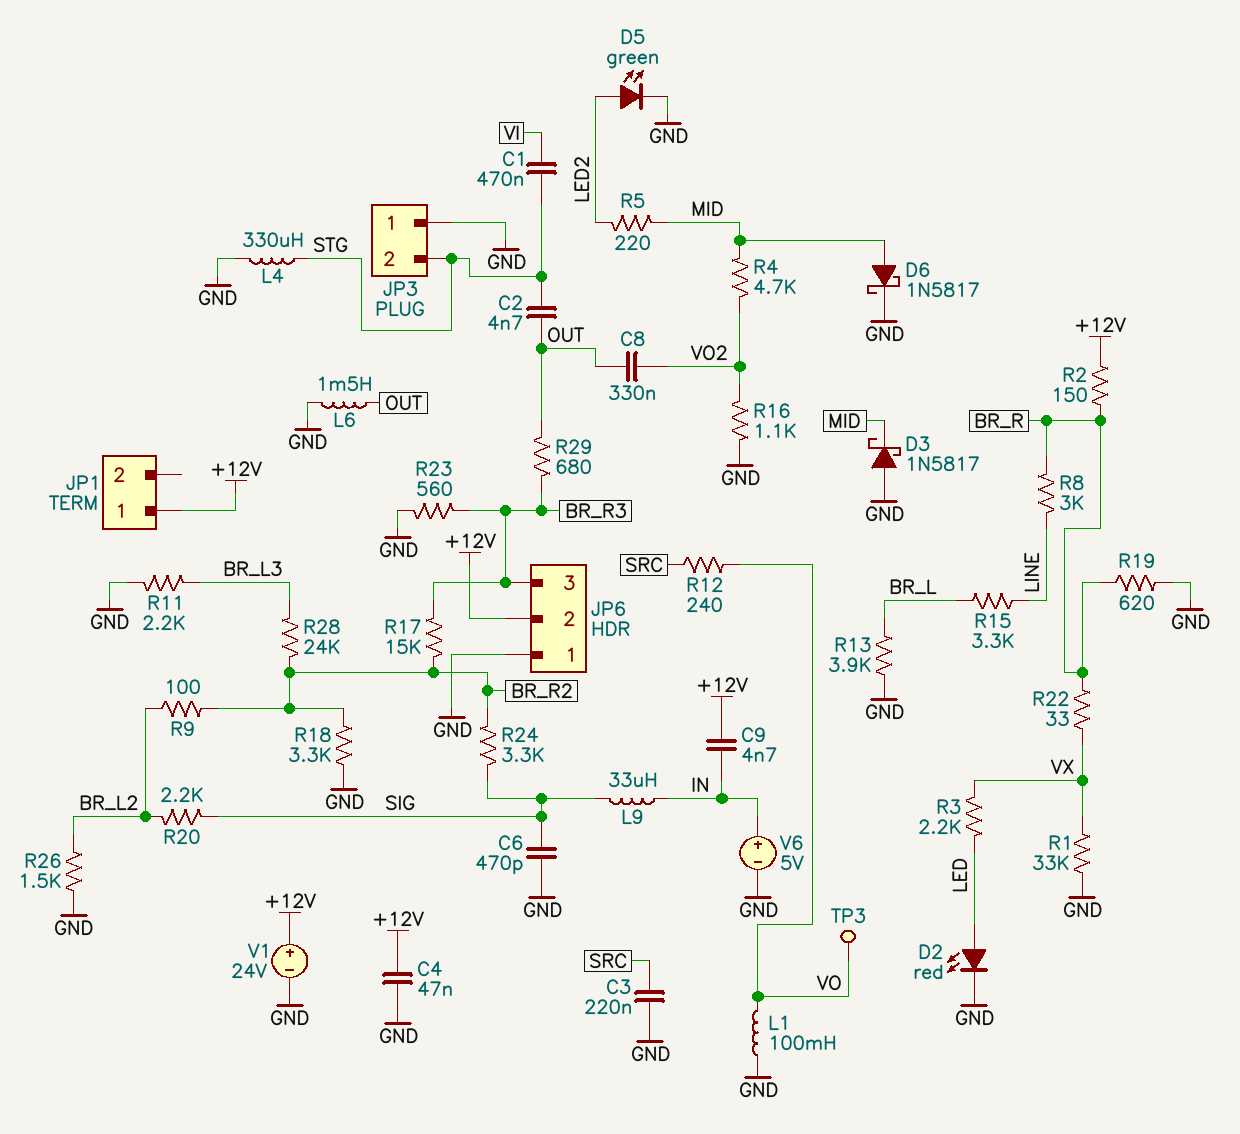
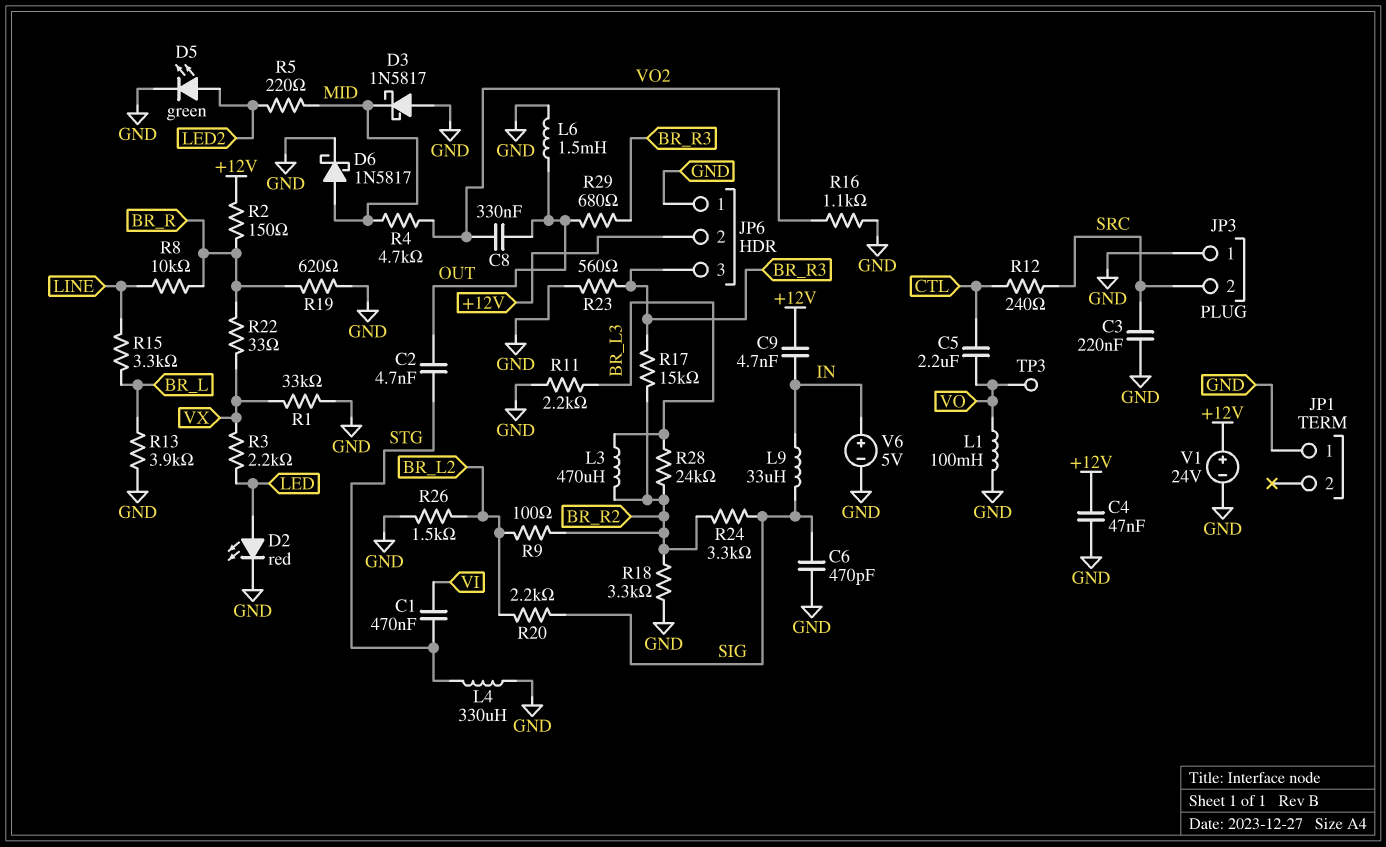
C5: none -> 2.2uF (CTL, VO)
JP1 pin 1: +12V -> GND
JP3 pin 2: STG -> SRC
L3: none -> 470uH (BR_L3, BR_R2)
R8: 3k (BR_R, LINE) -> 10k (BR_R, LINE)
R12: 240 (SRC, VO) -> 240 (CTL, SRC)

